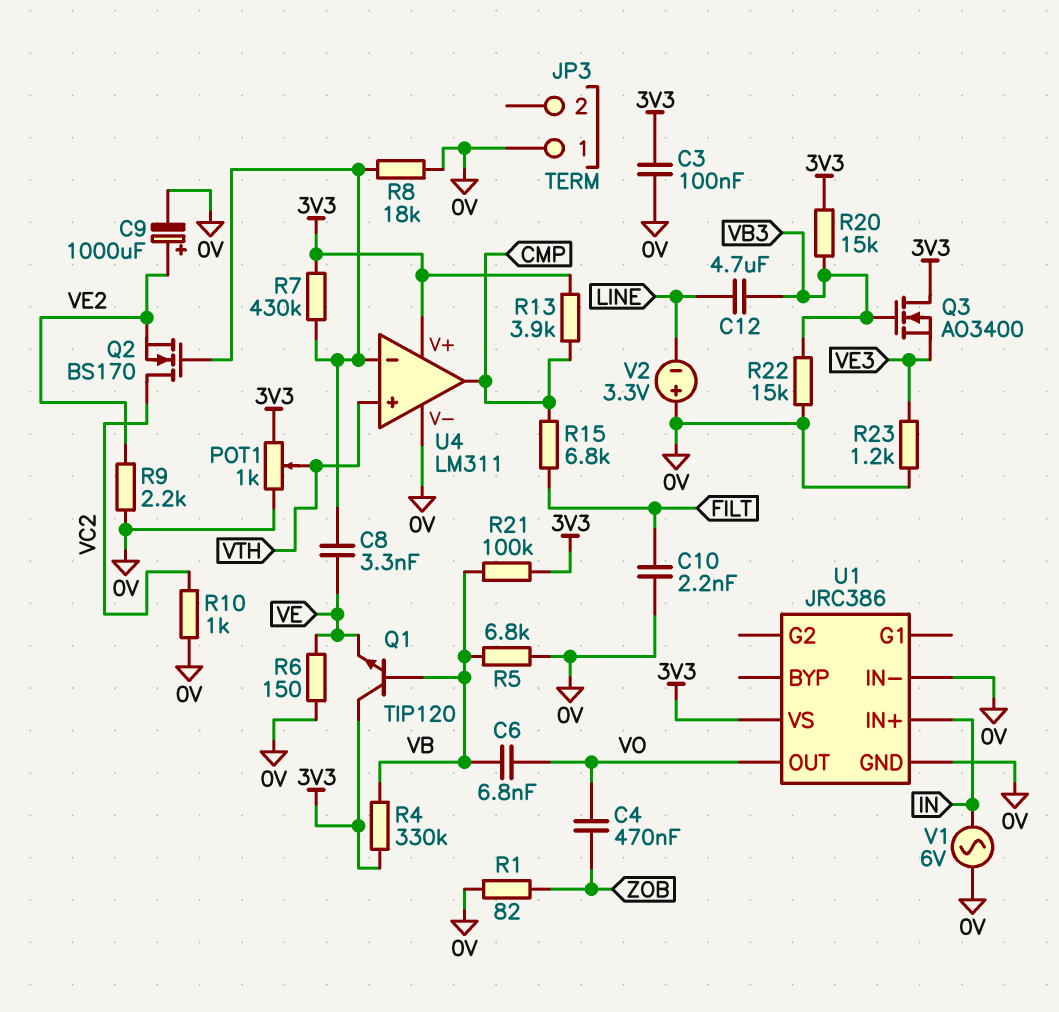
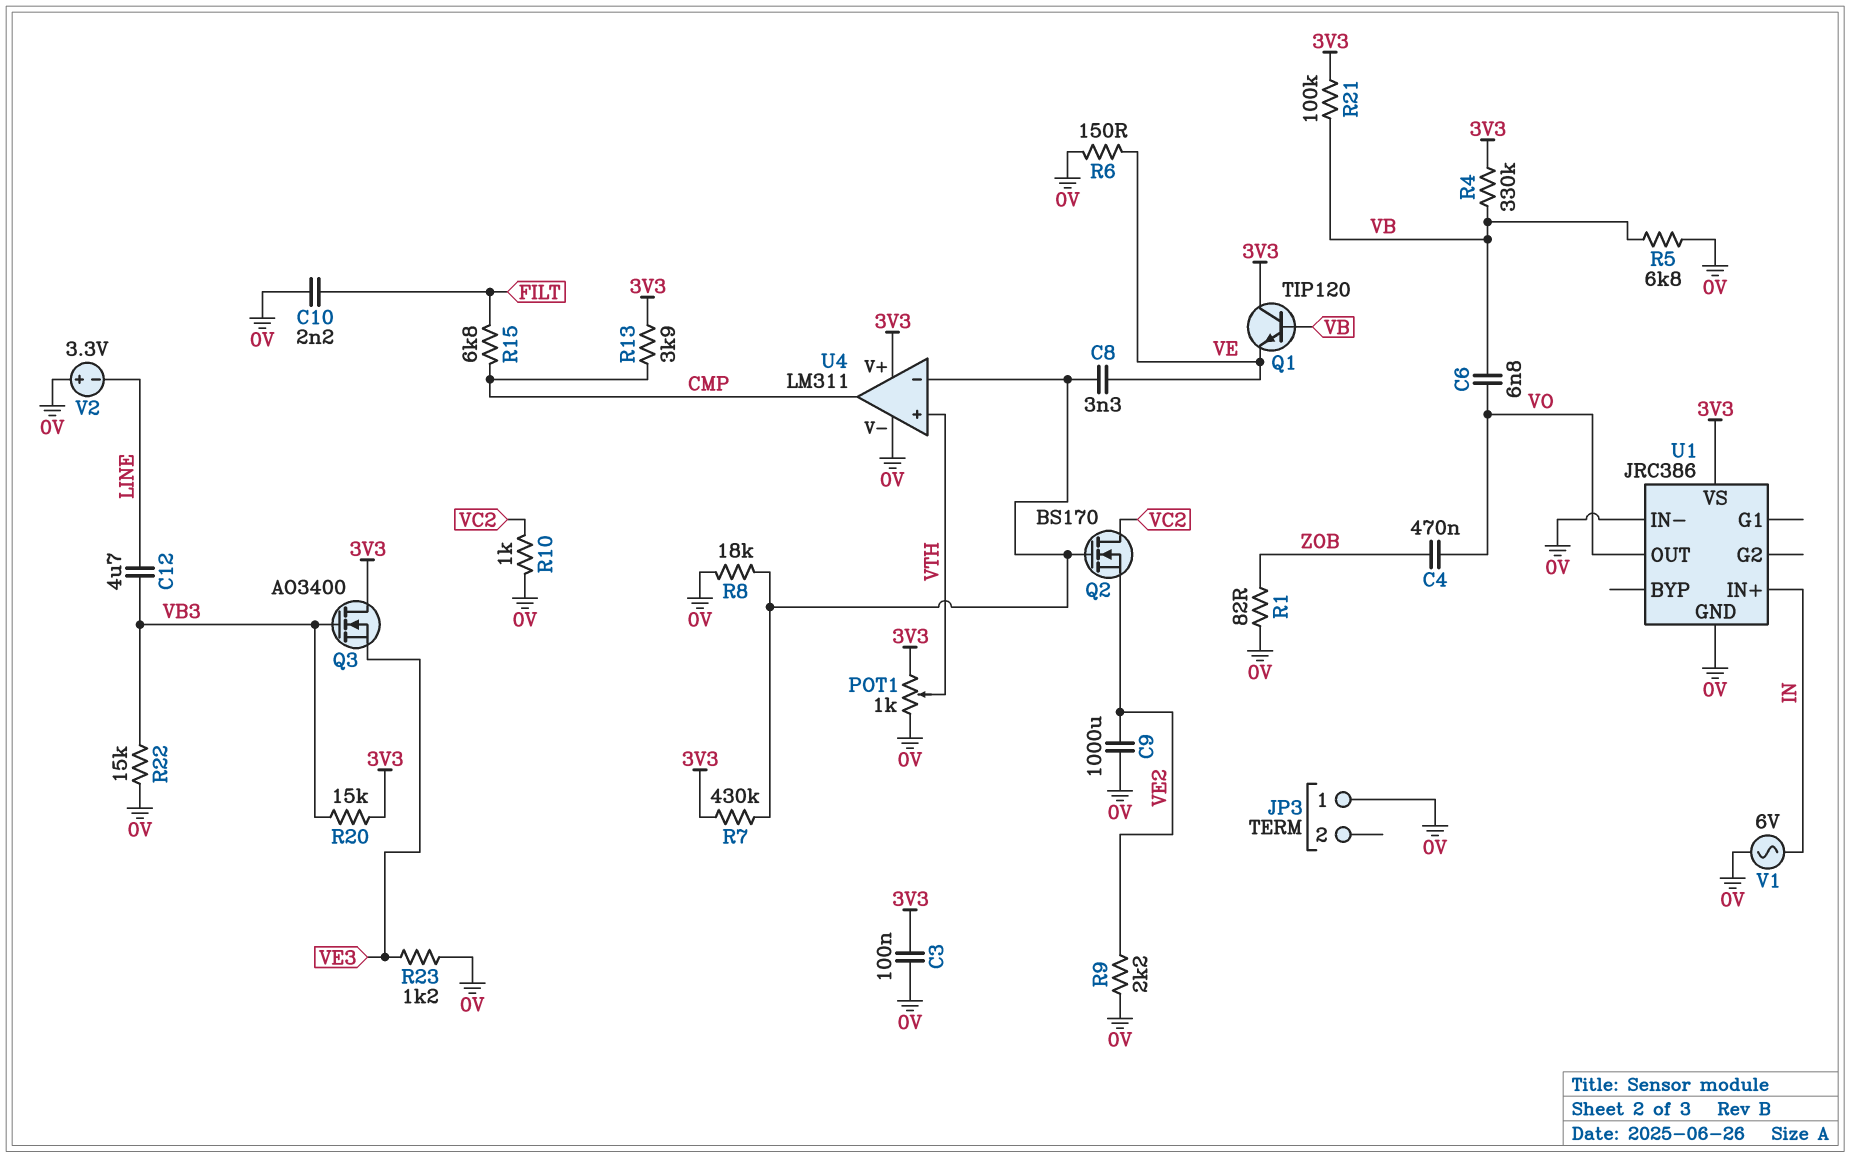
C9: 1000uF (plus VE2, minus 0V) -> 1000uF (0V, VE2)

